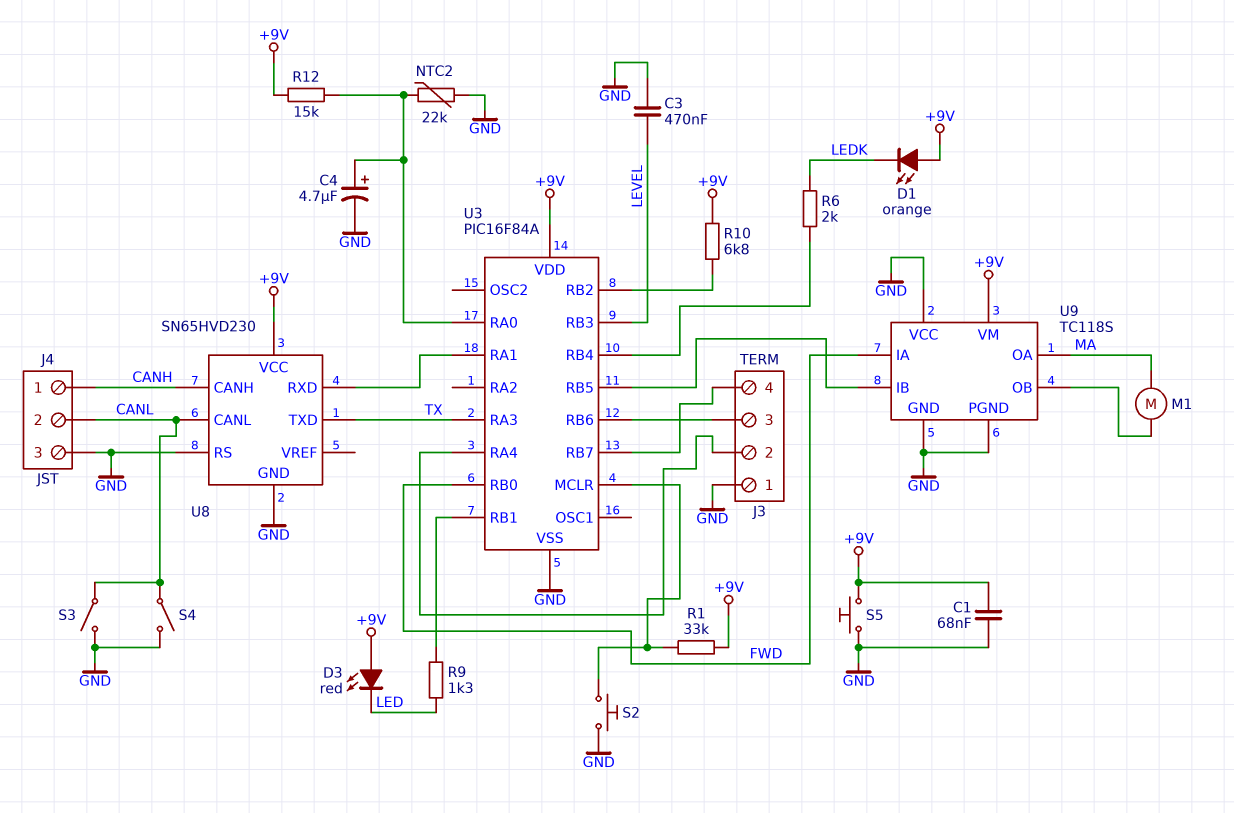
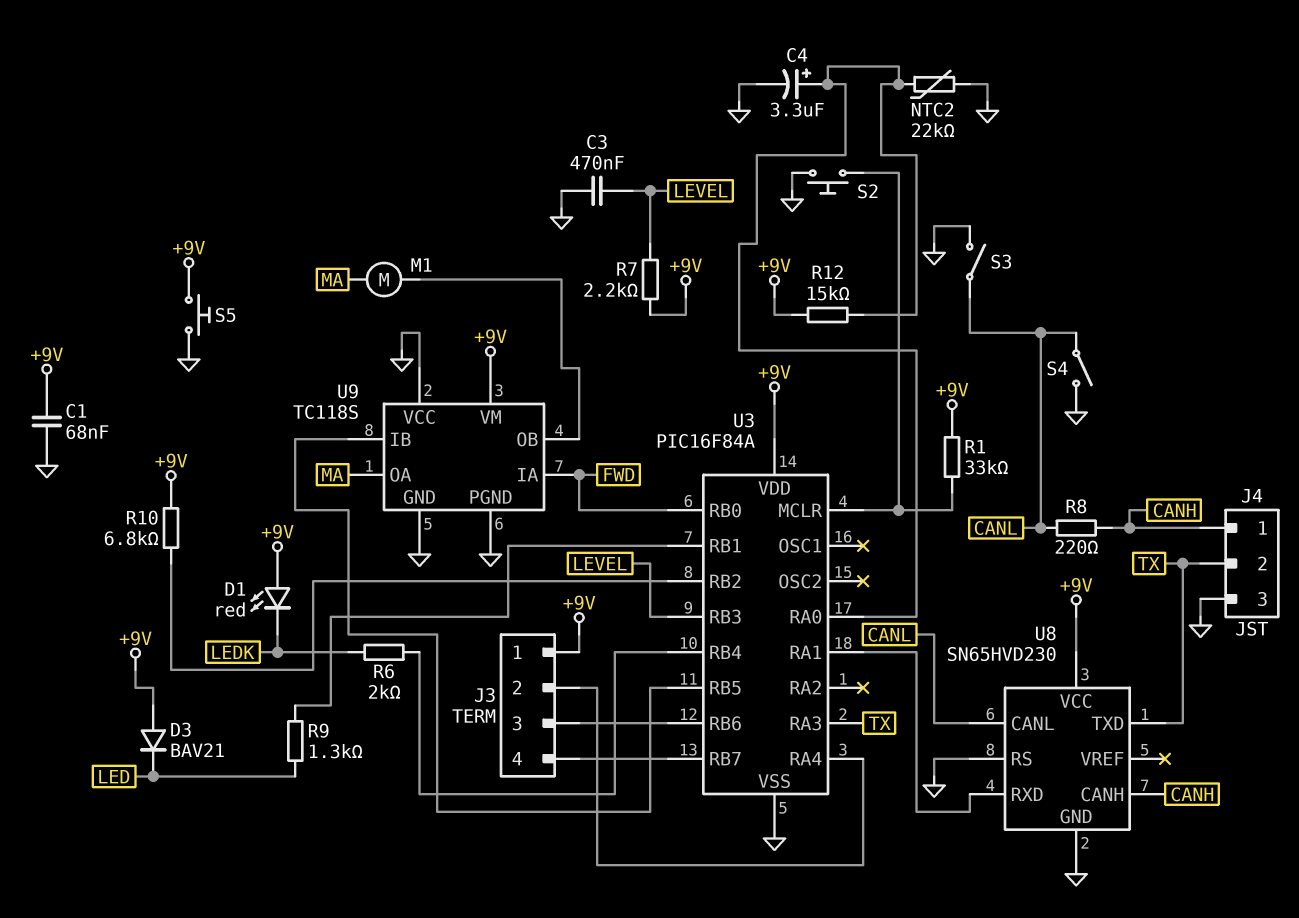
C4: 4.7uF (plus U3/RA0, minus GND) -> 3.3uF (plus U3/RA0, minus GND)
D1: LED orange (A +9V, K LEDK) -> LED red (A +9V, K LEDK)
D3: LED red (A +9V, K LED) -> diode BAV21 (A +9V, K LED)
J3 pin 1: GND -> +9V
J4 pin 2: CANL -> TX
R7: none -> 2.2k (+9V, LEVEL)
R8: none -> 220 (CANH, CANL)

